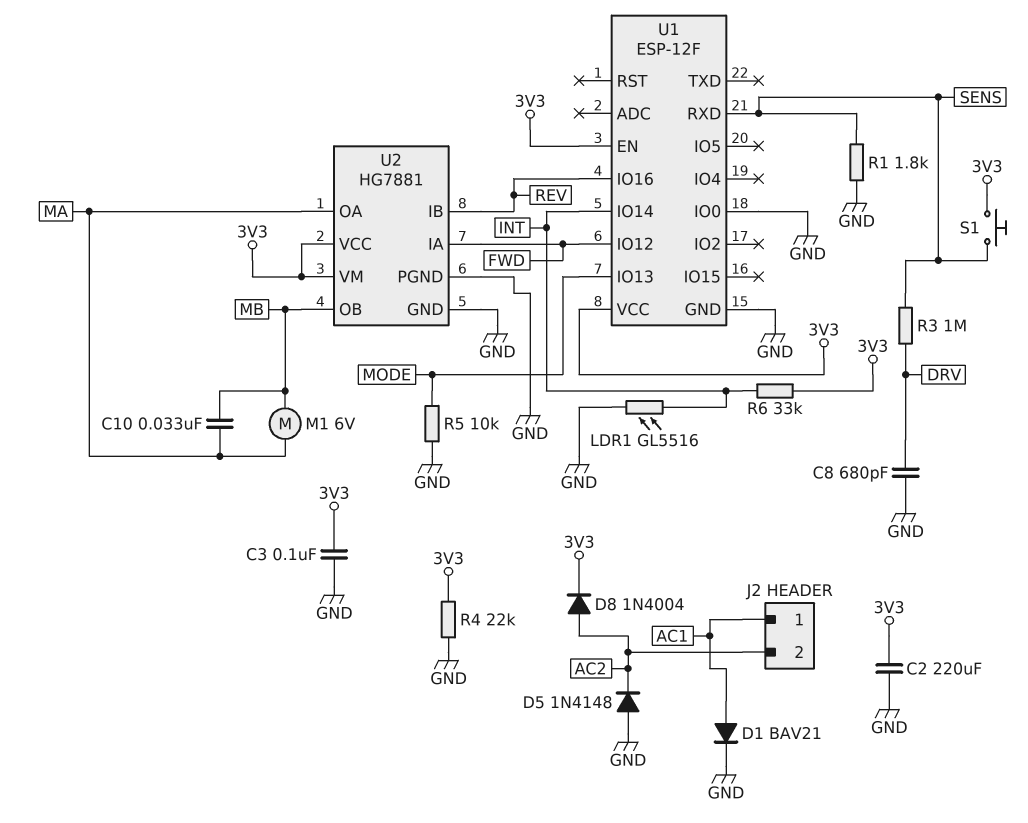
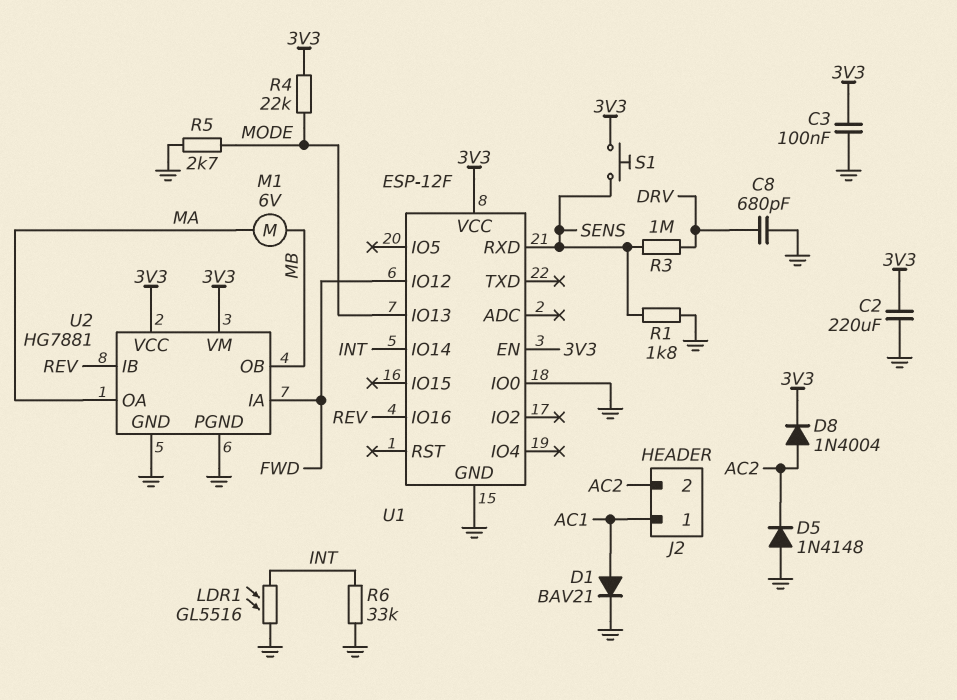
C10: 33nF (MA, MB) -> none
R4: 22k (3V3, GND) -> 22k (3V3, MODE)
R5: 10k (GND, MODE) -> 2.7k (GND, MODE)
R6: 33k (3V3, INT) -> 33k (GND, INT)

